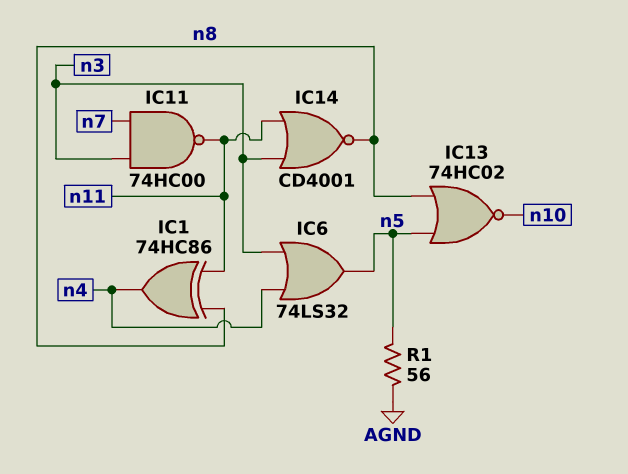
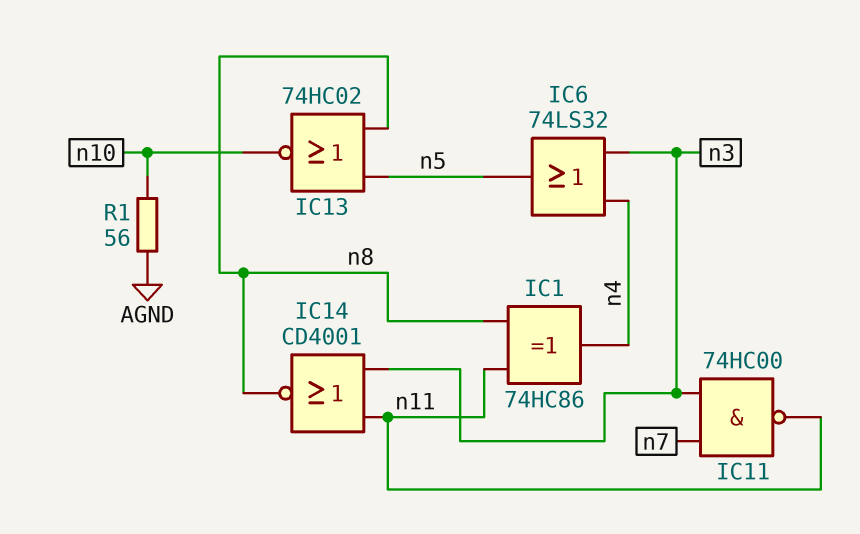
R1: 56 (AGND, n5) -> 56 (AGND, n10)

